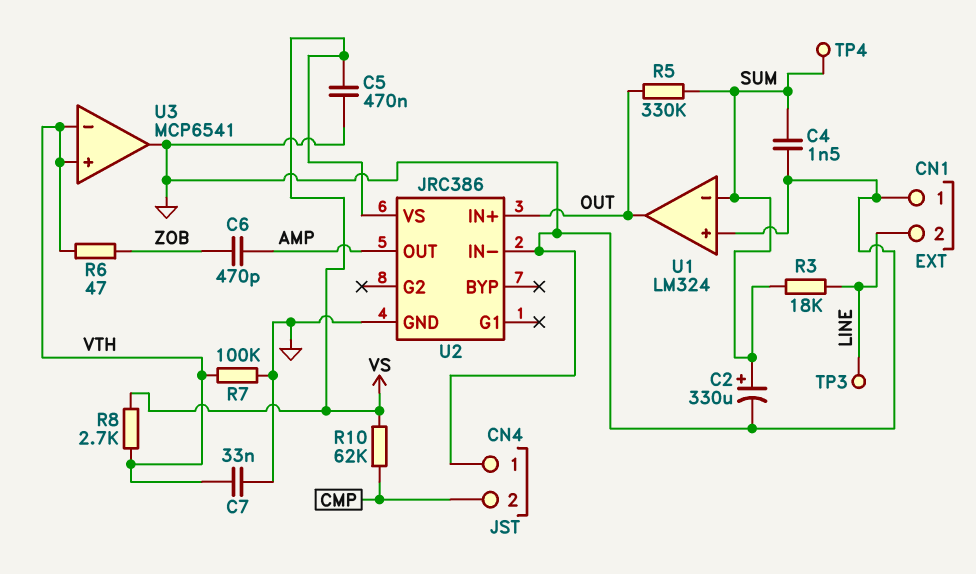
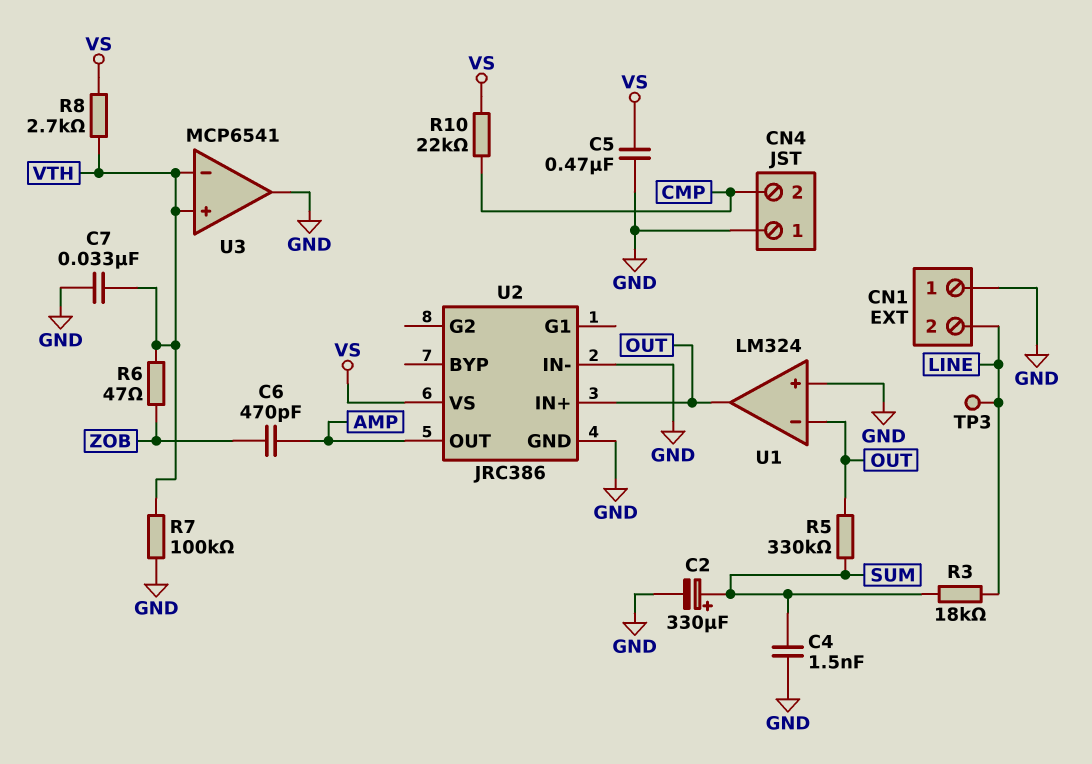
R10: 62k (CMP, VS) -> 22k (CMP, VS)
TP4: test point (SUM) -> none
U1 pin in-: SUM -> OUT

